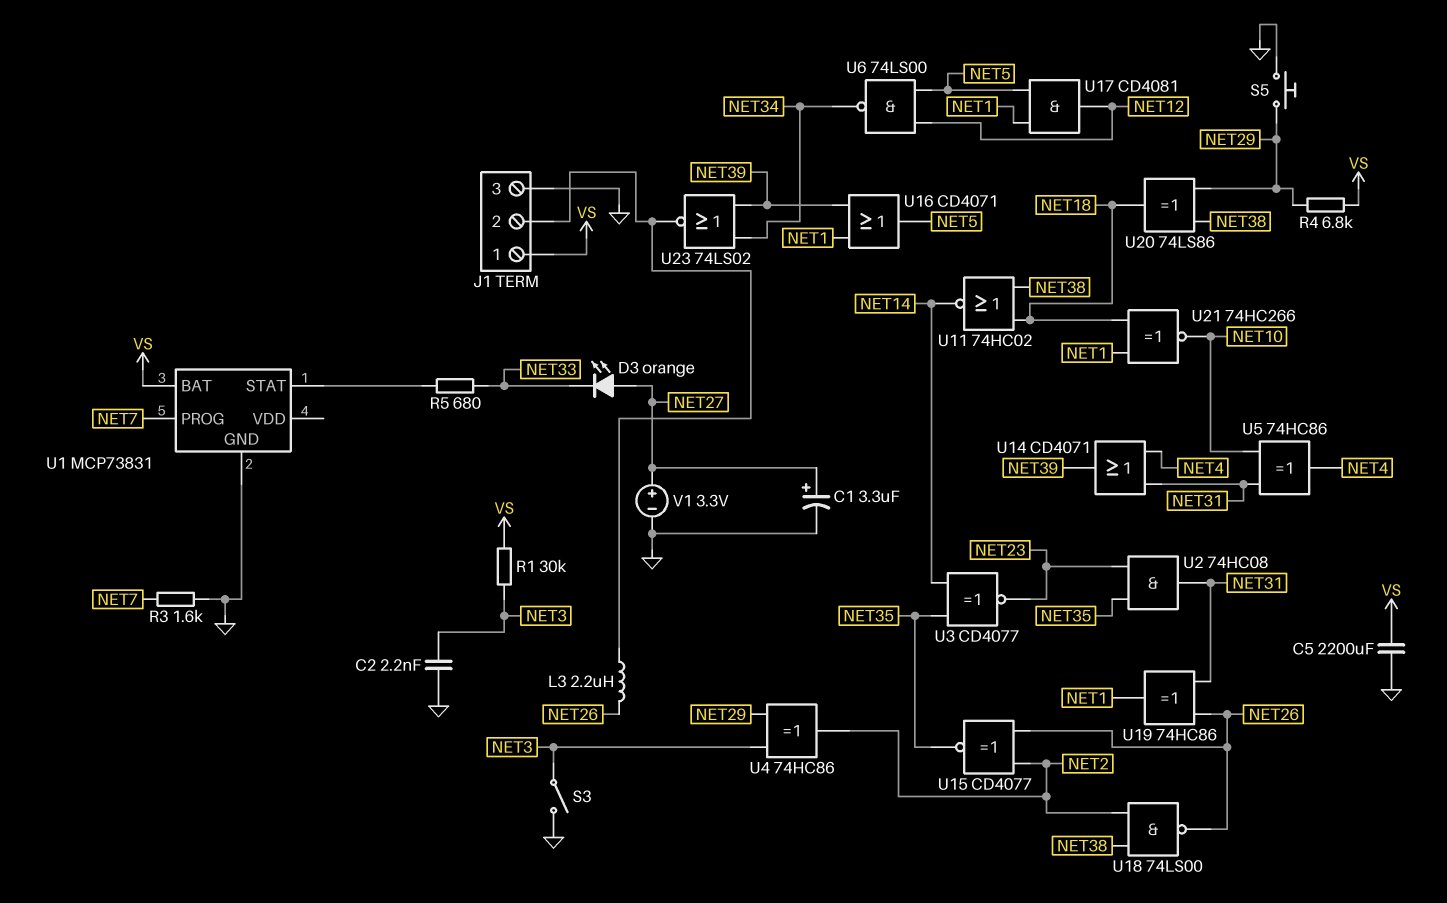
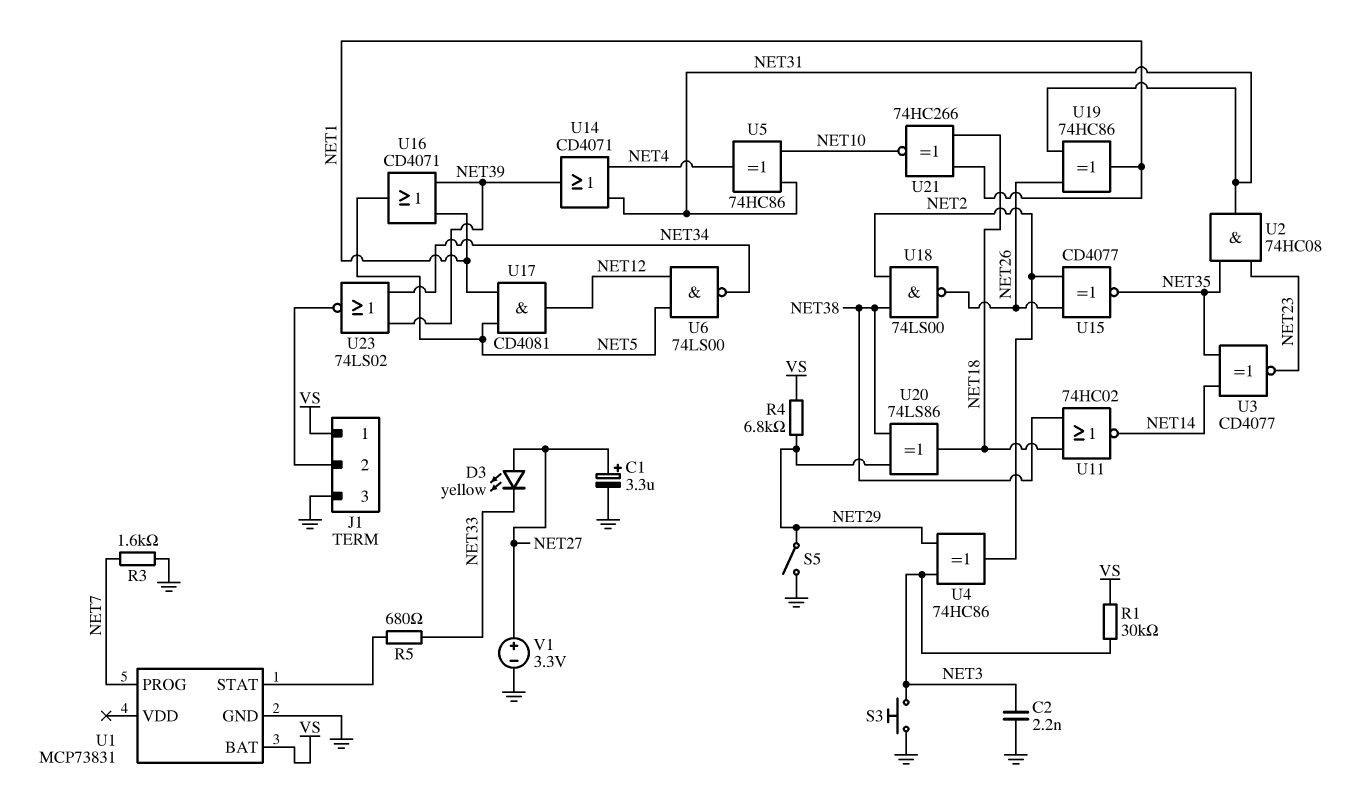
C5: 2200uF (GND, VS) -> none
D3: LED orange (A NET27, K NET33) -> LED yellow (A NET27, K NET33)
L3: 2.2uH (J1/2, NET26) -> none
S3: switch (GND, NET3) -> button (GND, NET3)
S5: button (GND, NET29) -> switch (GND, NET29)

